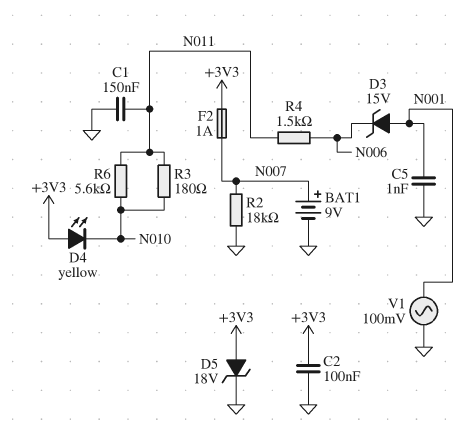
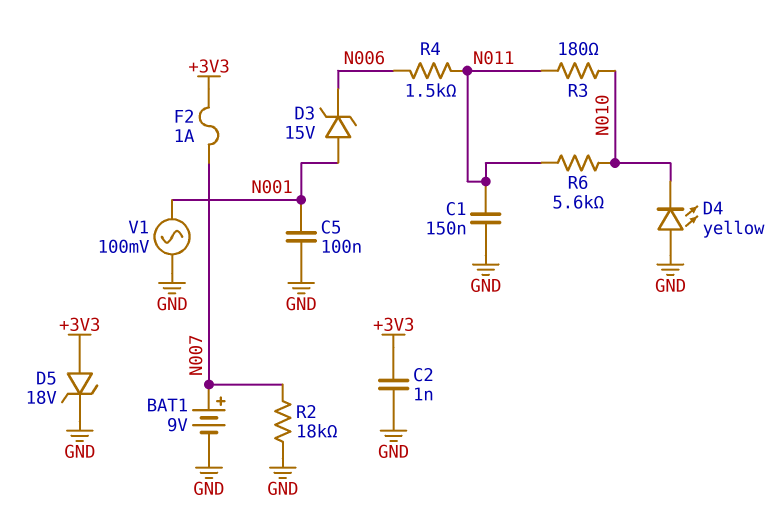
C2: 100nF (+3V3, GND) -> 1nF (+3V3, GND)
C5: 1nF (GND, N001) -> 100nF (GND, N001)
D4: LED yellow (A +3V3, K N010) -> LED yellow (A GND, K N010)

